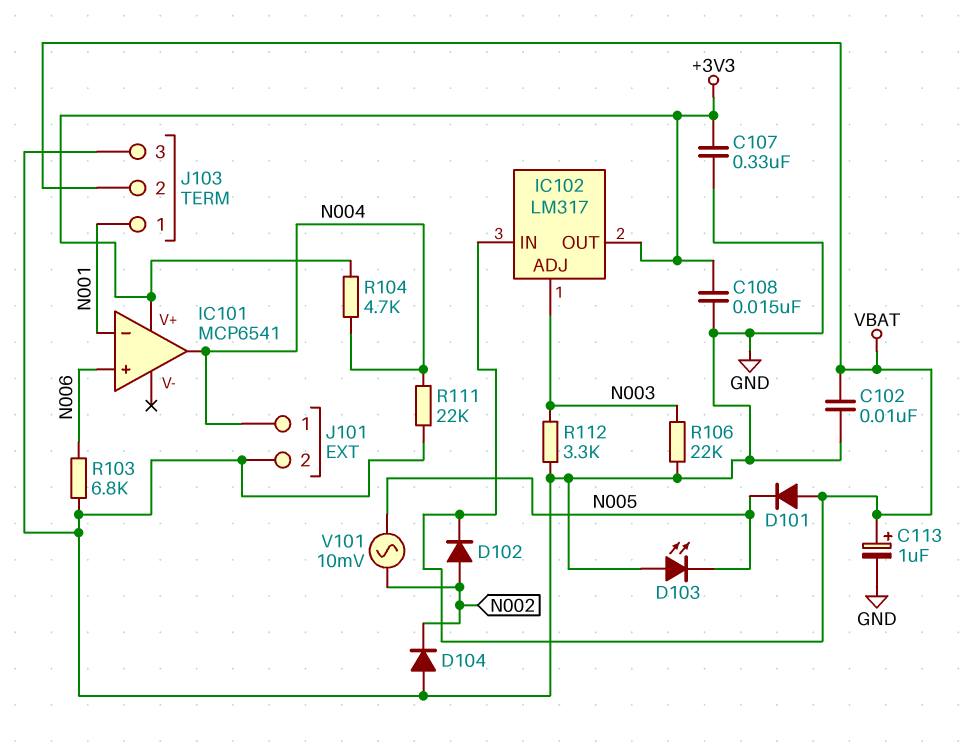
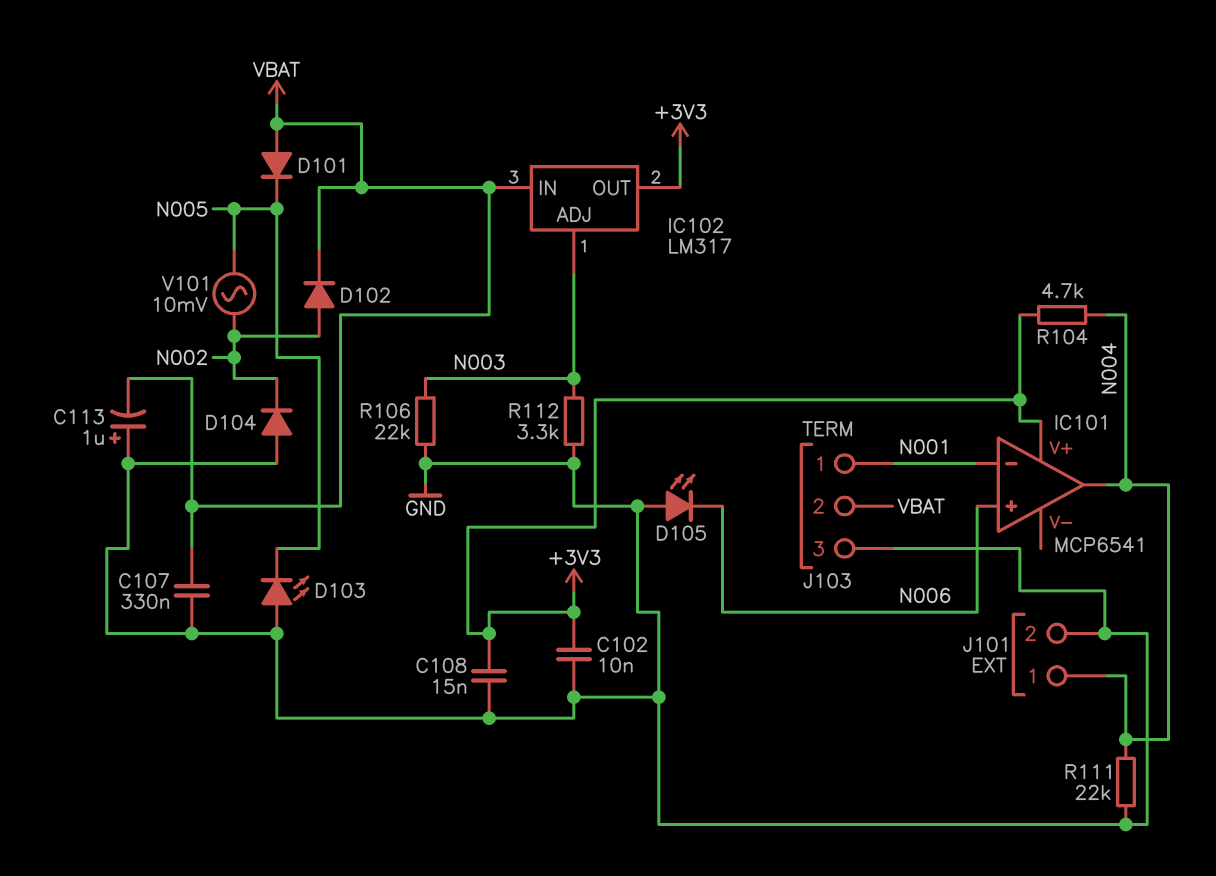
C102: 10nF (GND, VBAT) -> 10nF (+3V3, GND)
C107: 330nF (+3V3, GND) -> 330nF (GND, VBAT)
C113: 1uF (plus VBAT, minus GND) -> 1uF (plus GND, minus VBAT)
D105: none -> LED (A GND, K N006)
R103: 6.8k (GND, N006) -> none

